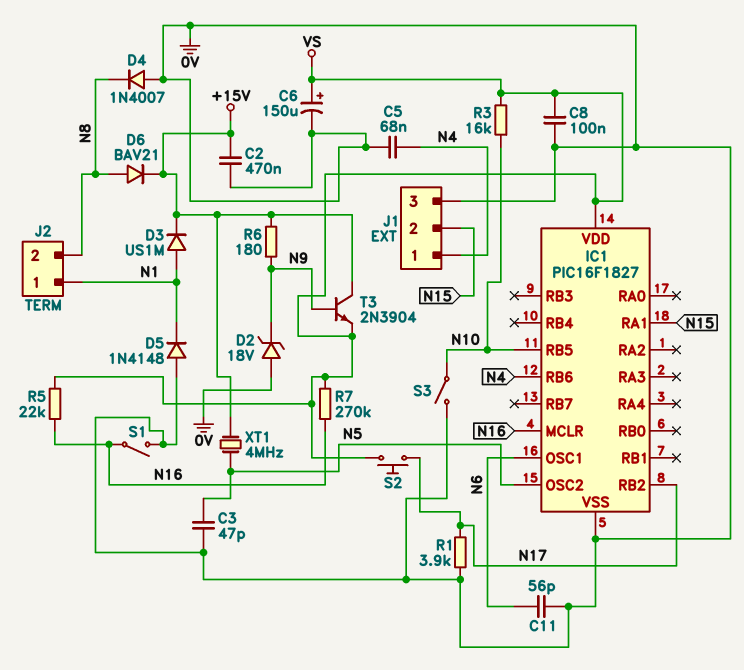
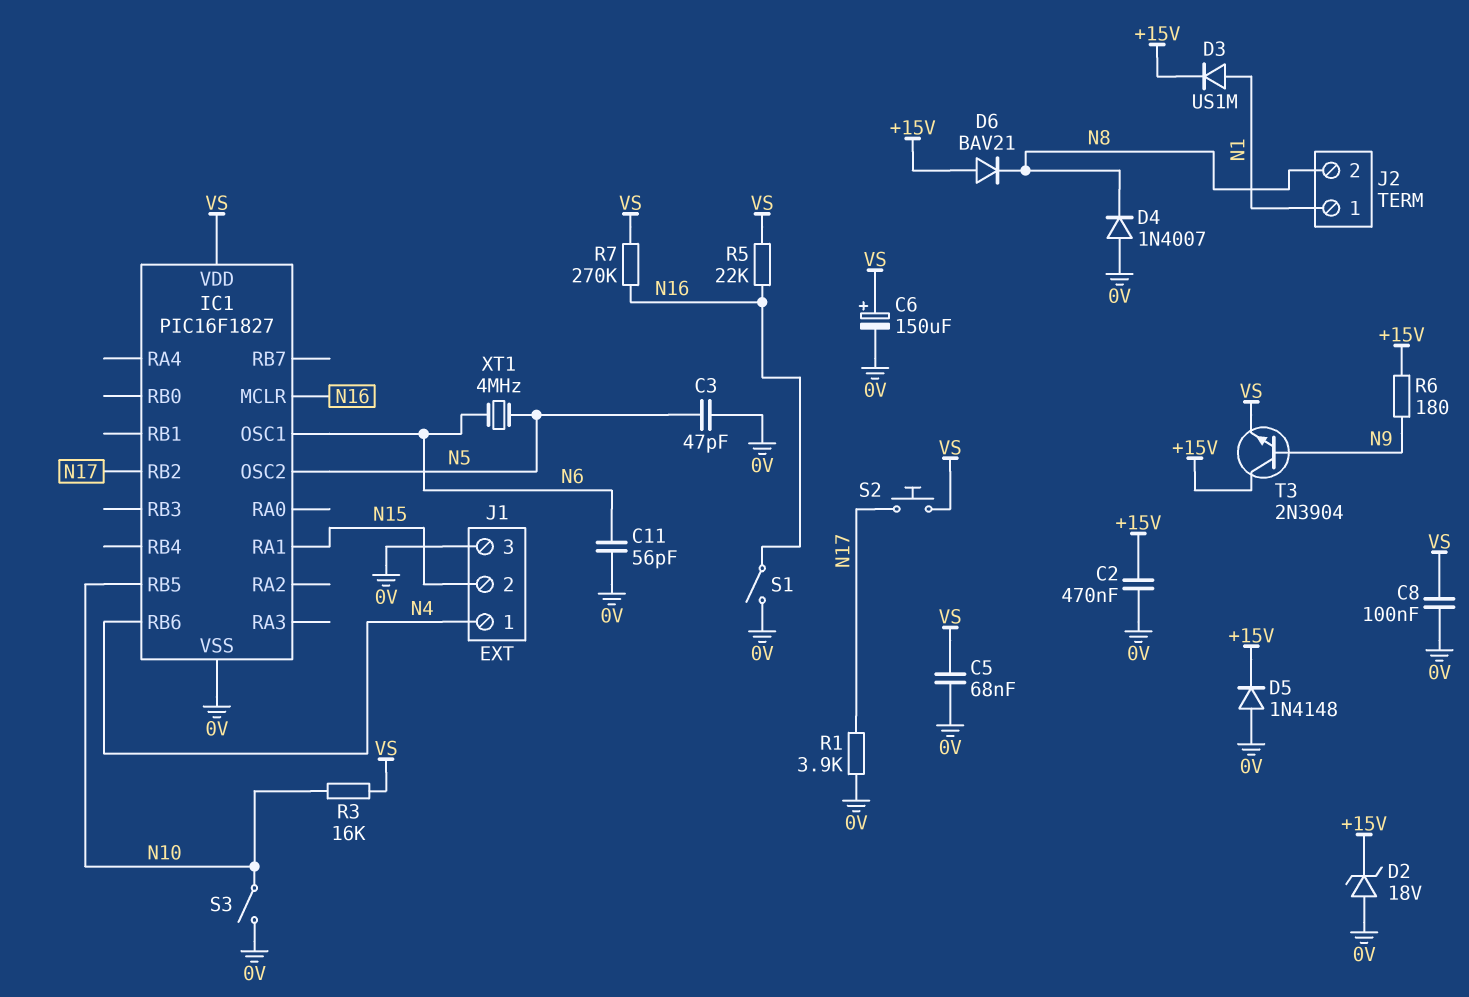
C5: 68nF (0V, N4) -> 68nF (0V, VS)
D2: zener 18V (A 0V, K N9) -> zener 18V (A 0V, K +15V)
D5: diode 1N4148 (A 0V, K N1) -> diode 1N4148 (A 0V, K +15V)
D6: diode BAV21 (A N8, K +15V) -> diode BAV21 (A +15V, K N8)
XT1: 4MHz (+15V, N5) -> 4MHz (N5, N6)

